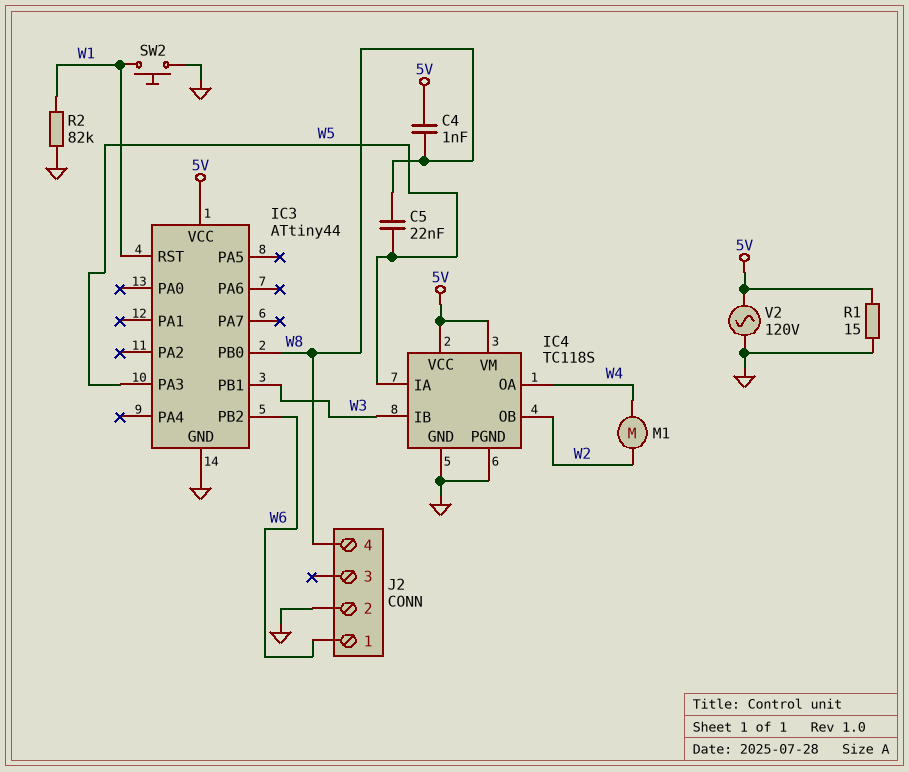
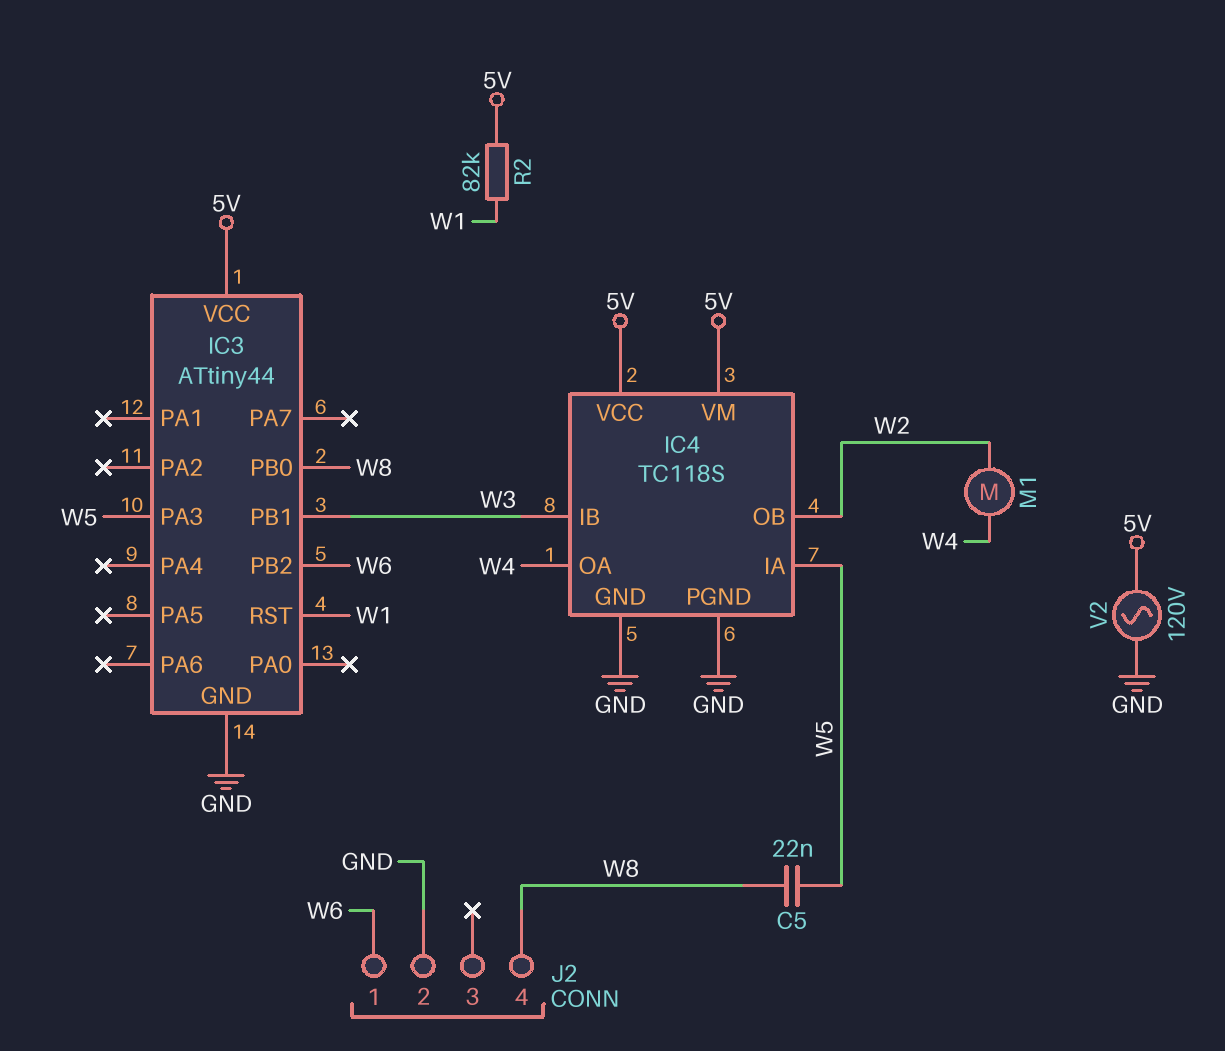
C4: 1nF (5V, W8) -> none
R1: 15 (5V, GND) -> none
R2: 82k (GND, W1) -> 82k (5V, W1)
SW2: button (GND, W1) -> none

